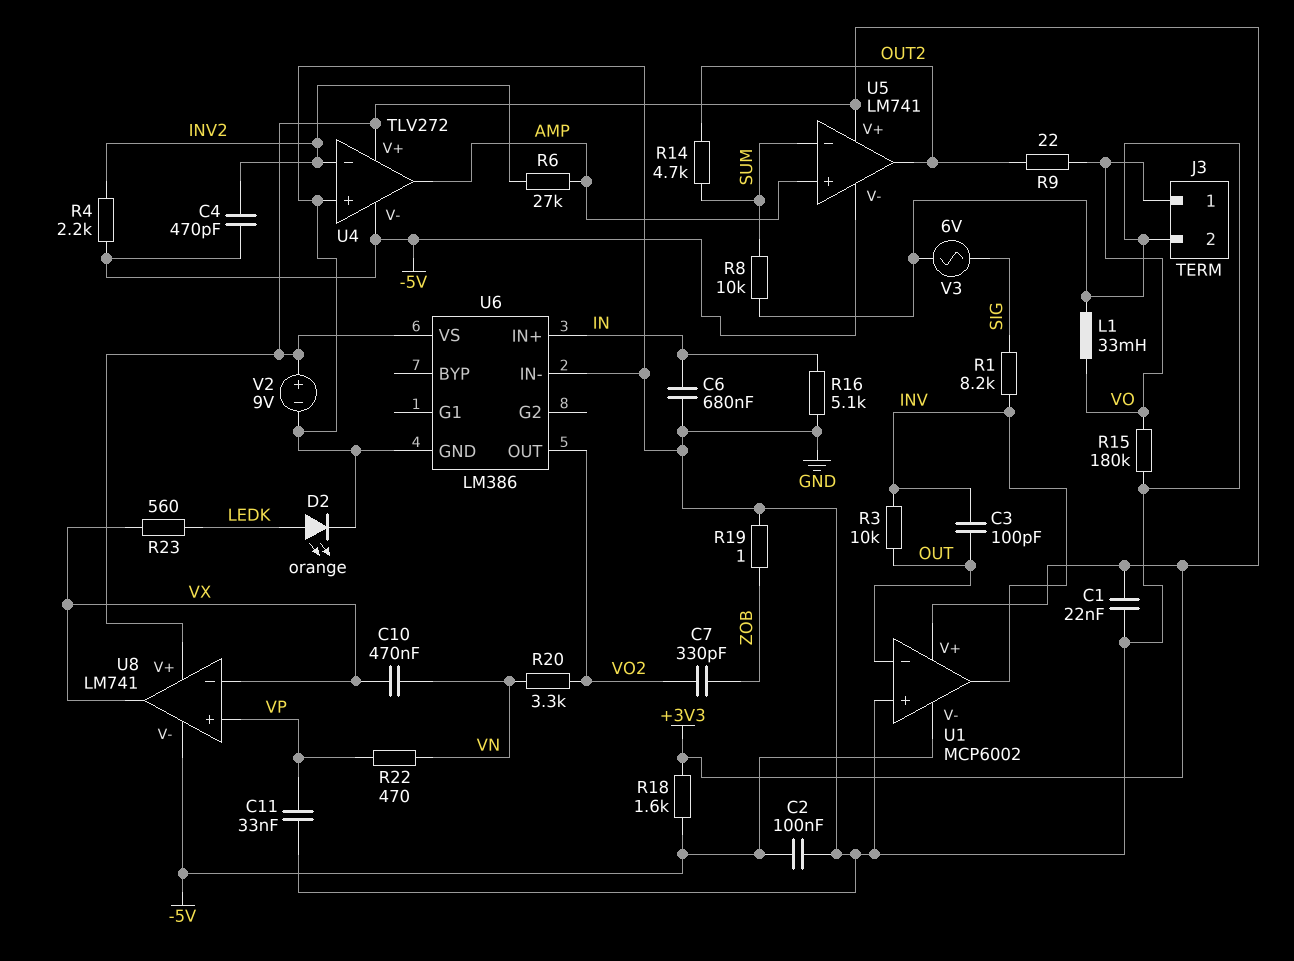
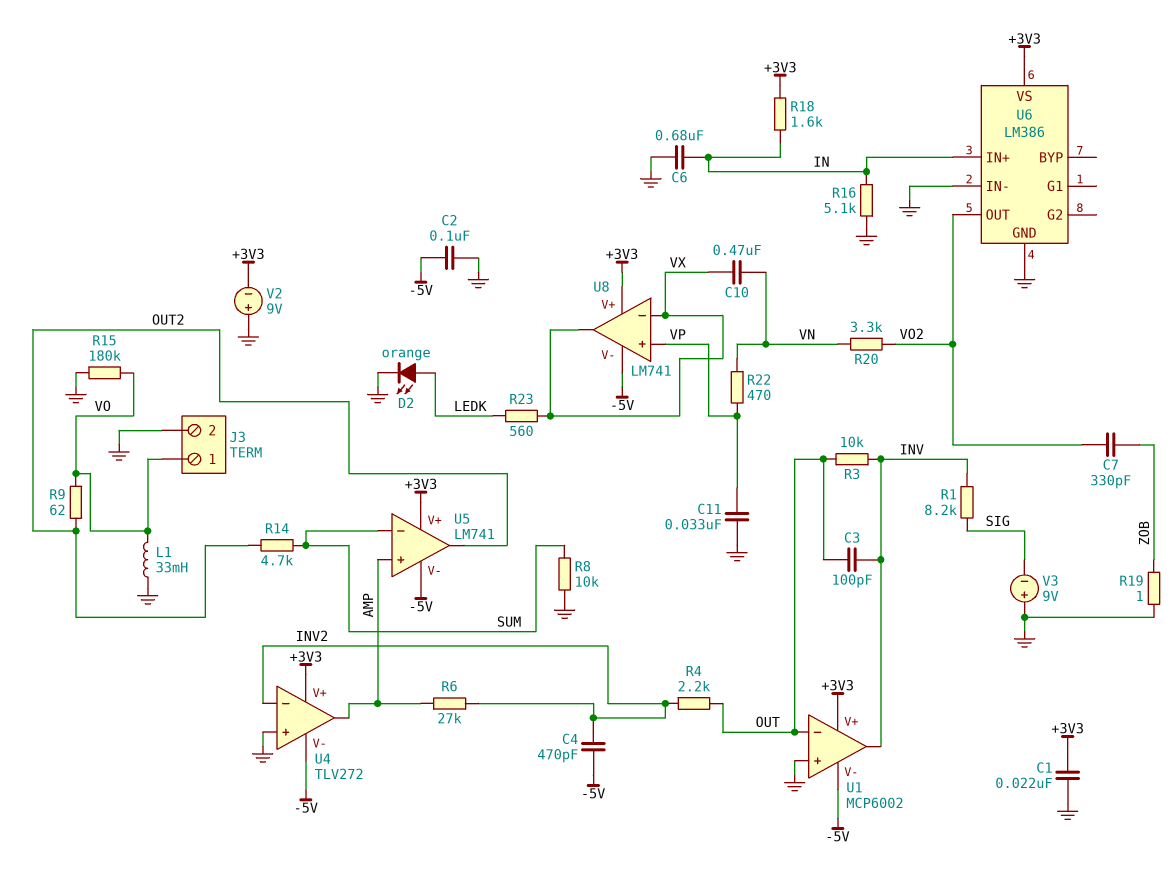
R4: 2.2k (-5V, INV2) -> 2.2k (INV2, OUT)
R9: 22 (OUT2, VO) -> 62 (OUT2, VO)
R18: 1.6k (+3V3, -5V) -> 1.6k (+3V3, IN)
V2: 9V (plus +3V3, minus GND) -> 9V (plus GND, minus +3V3)
V3: AC 6V (GND, SIG) -> 9V (plus GND, minus SIG)

